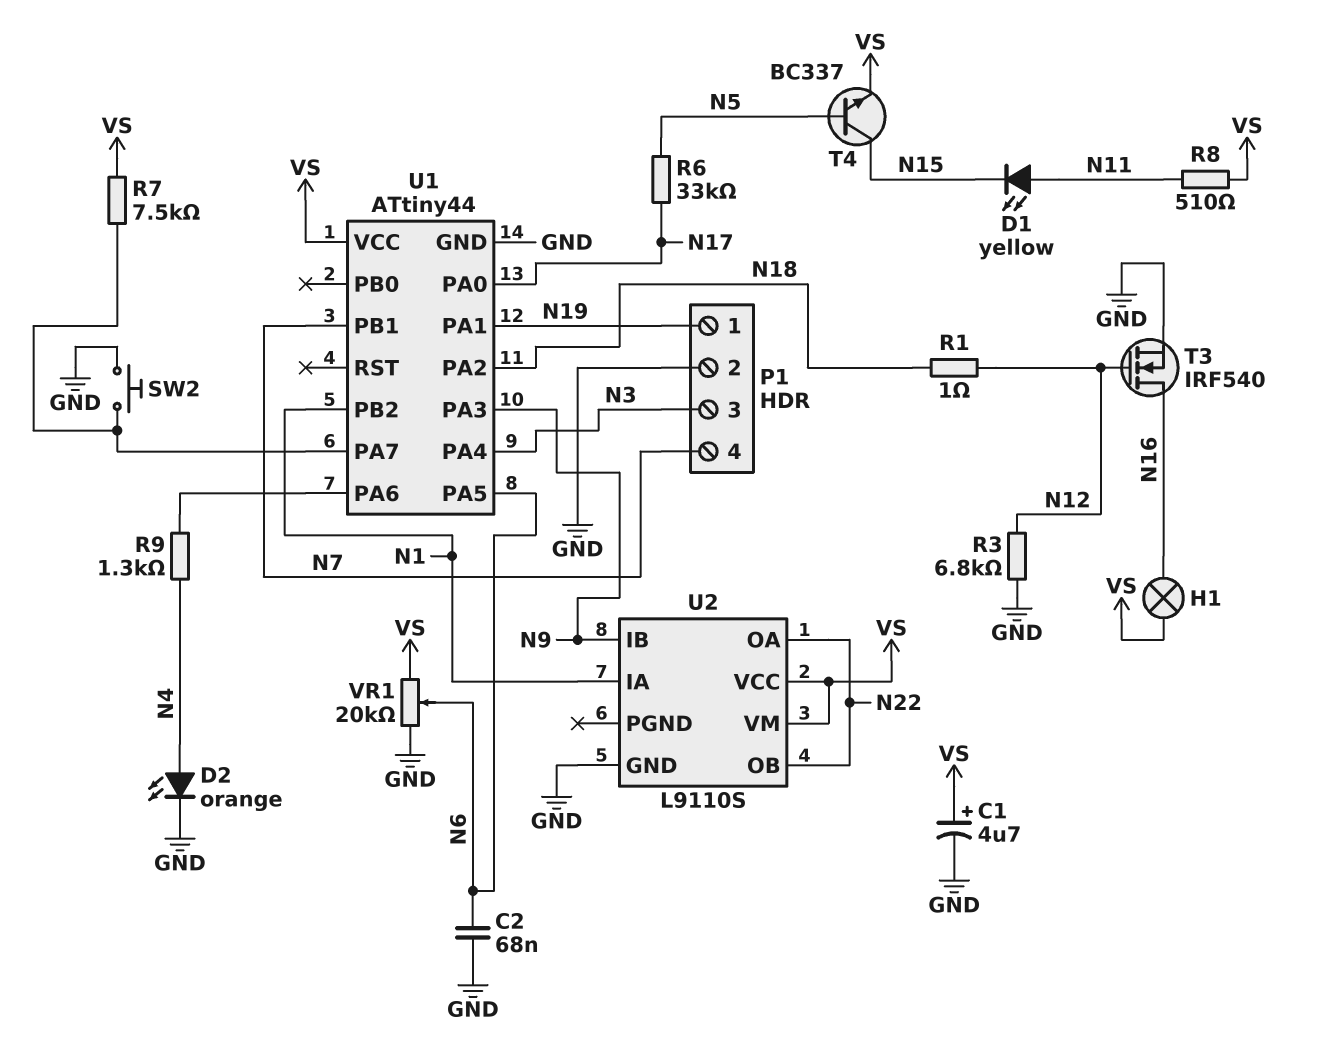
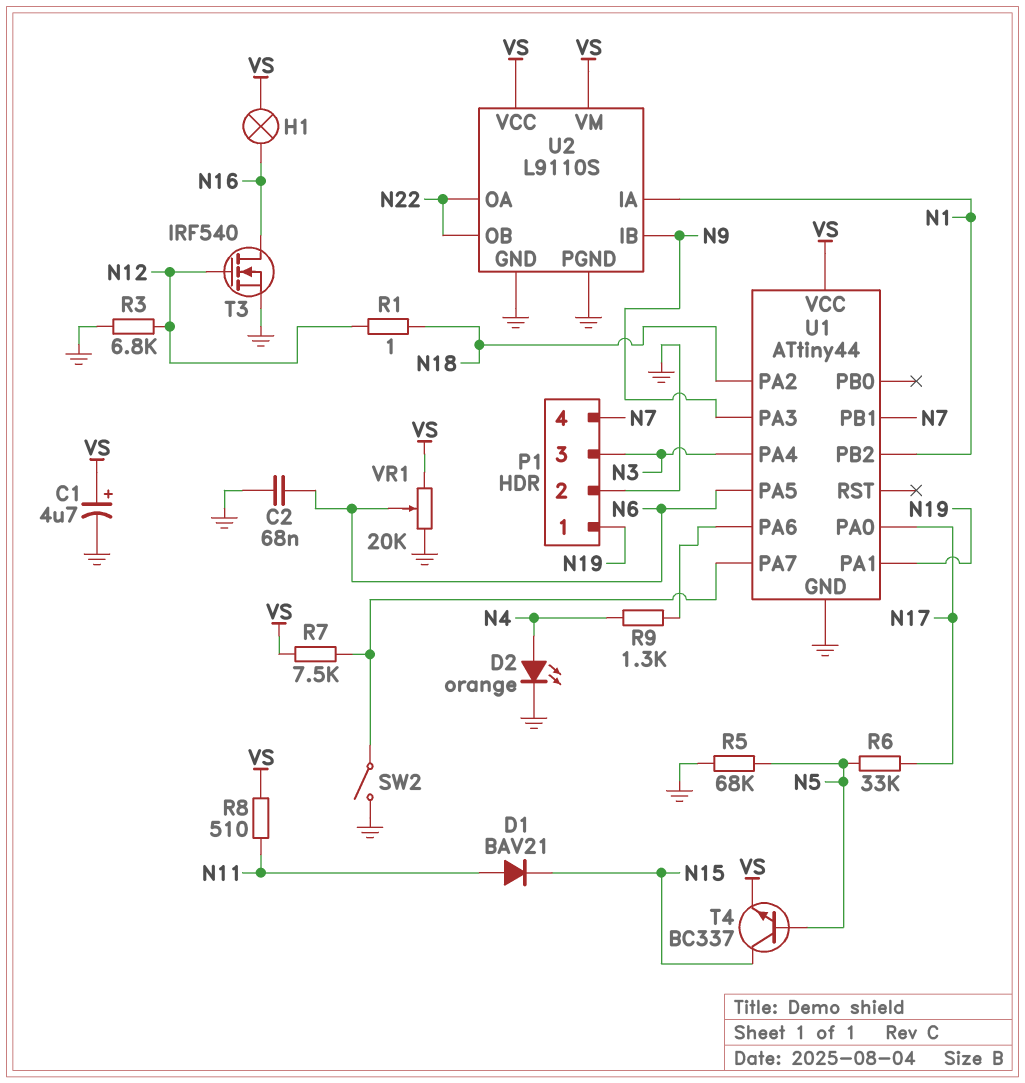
D1: LED yellow (A N11, K N15) -> diode BAV21 (A N11, K N15)
R5: none -> 68k (GND, N5)
SW2: button (GND, U1/PA7) -> switch (GND, U1/PA7)
U2 pin PGND: none -> GND

